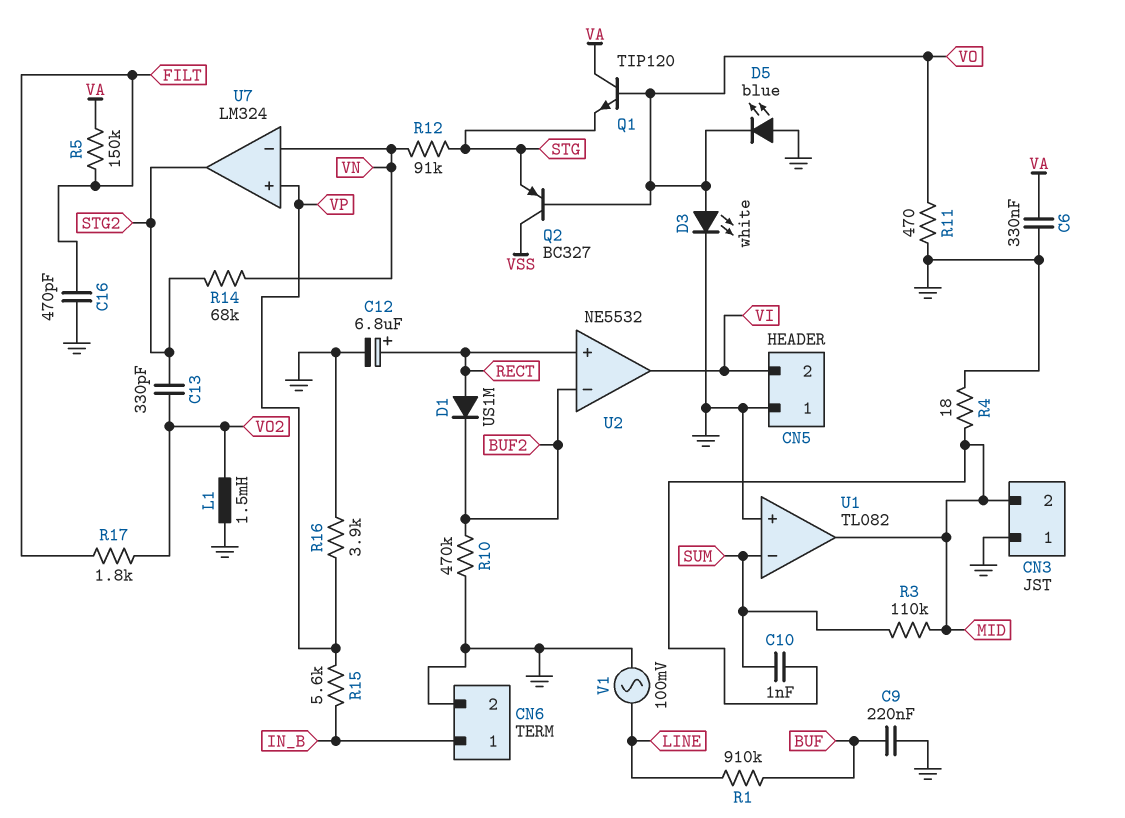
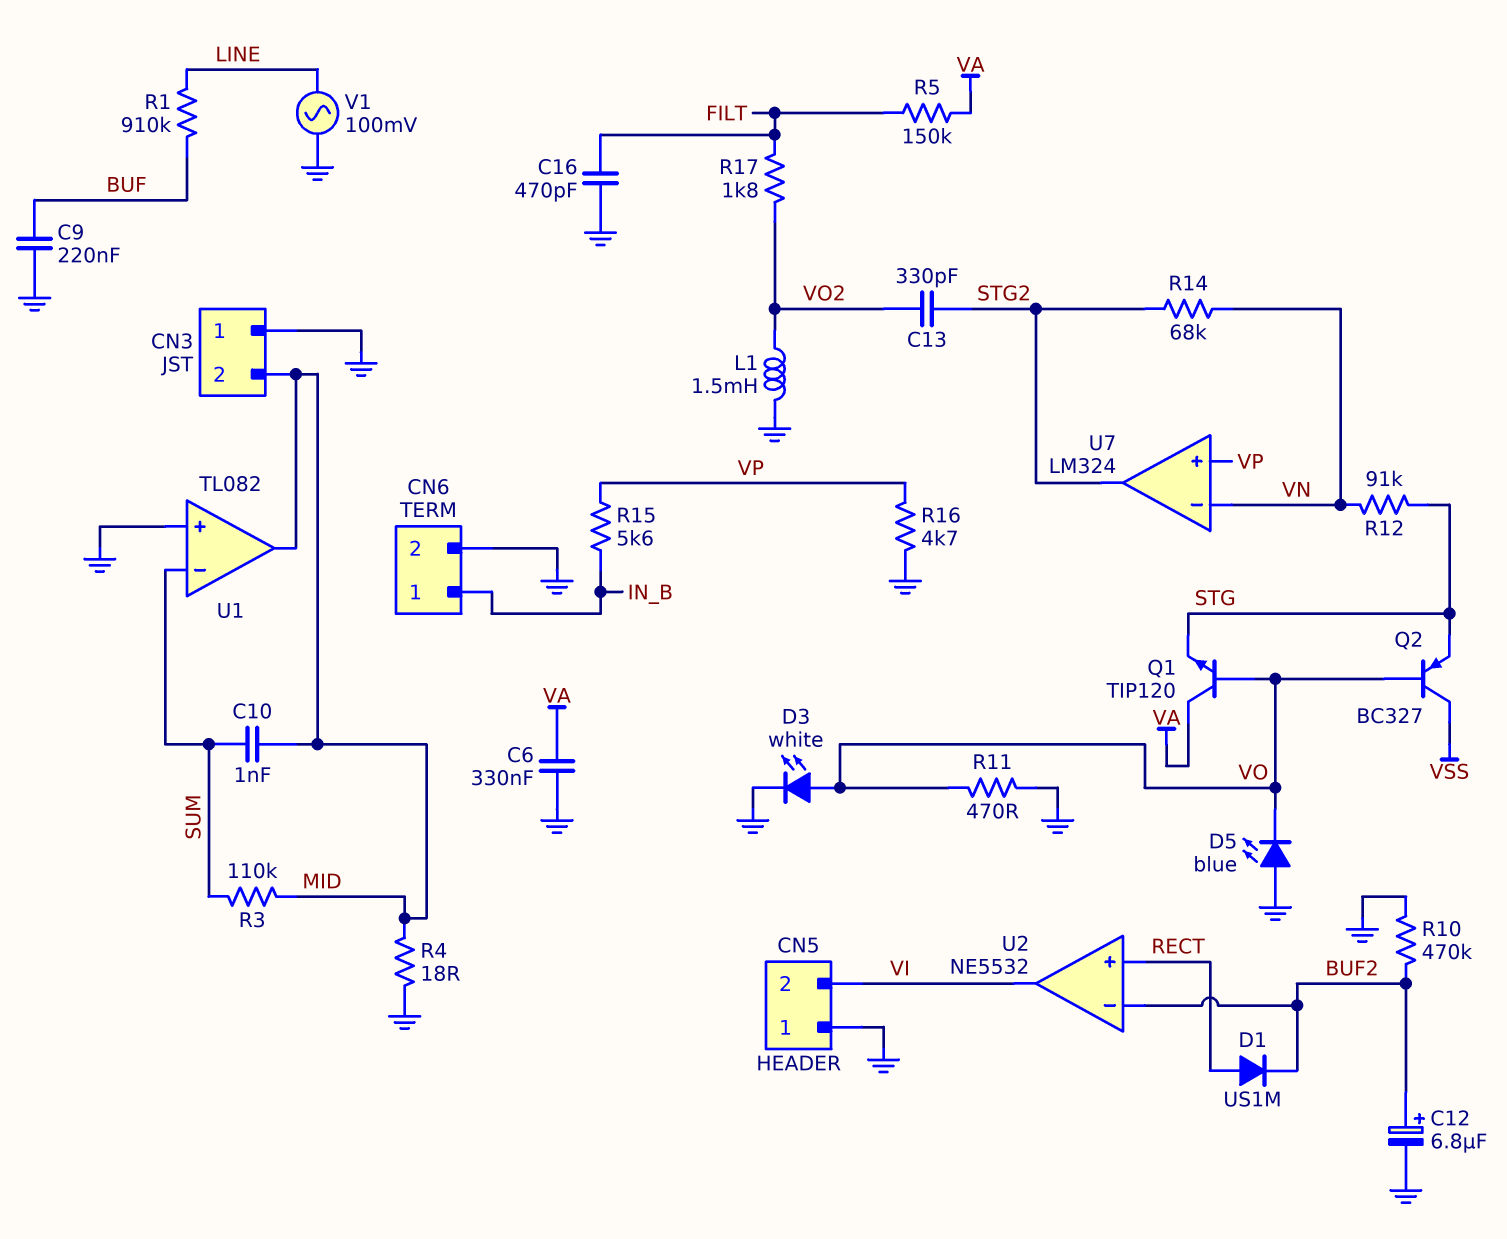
C12: 6.8uF (plus RECT, minus GND) -> 6.8uF (plus BUF2, minus GND)
R16: 3.9k (GND, VP) -> 4.7k (GND, VP)

